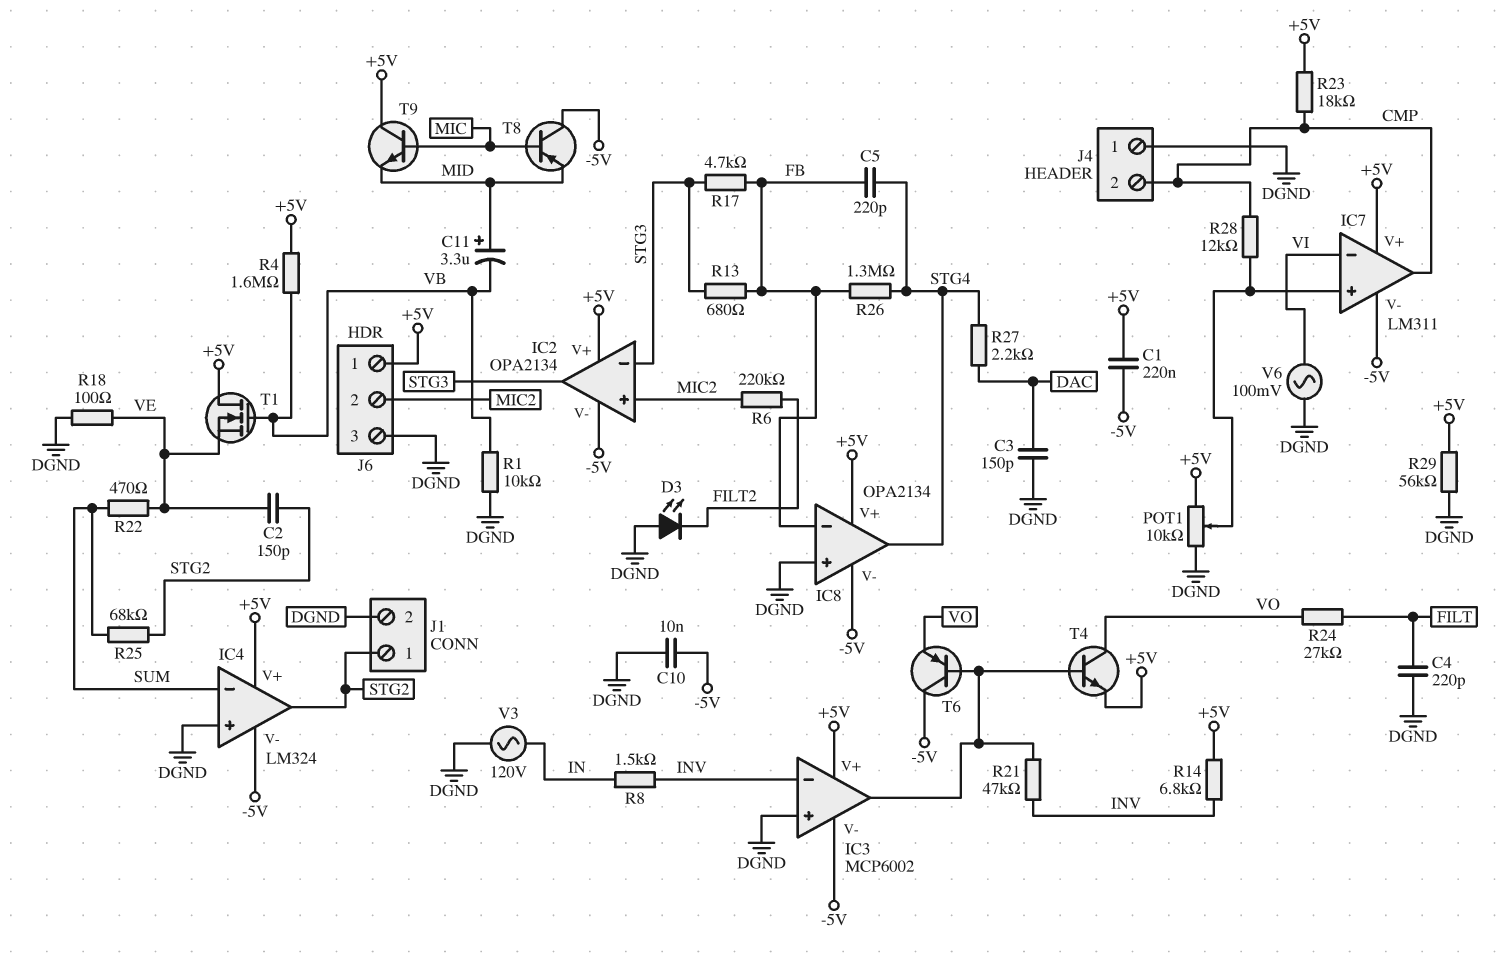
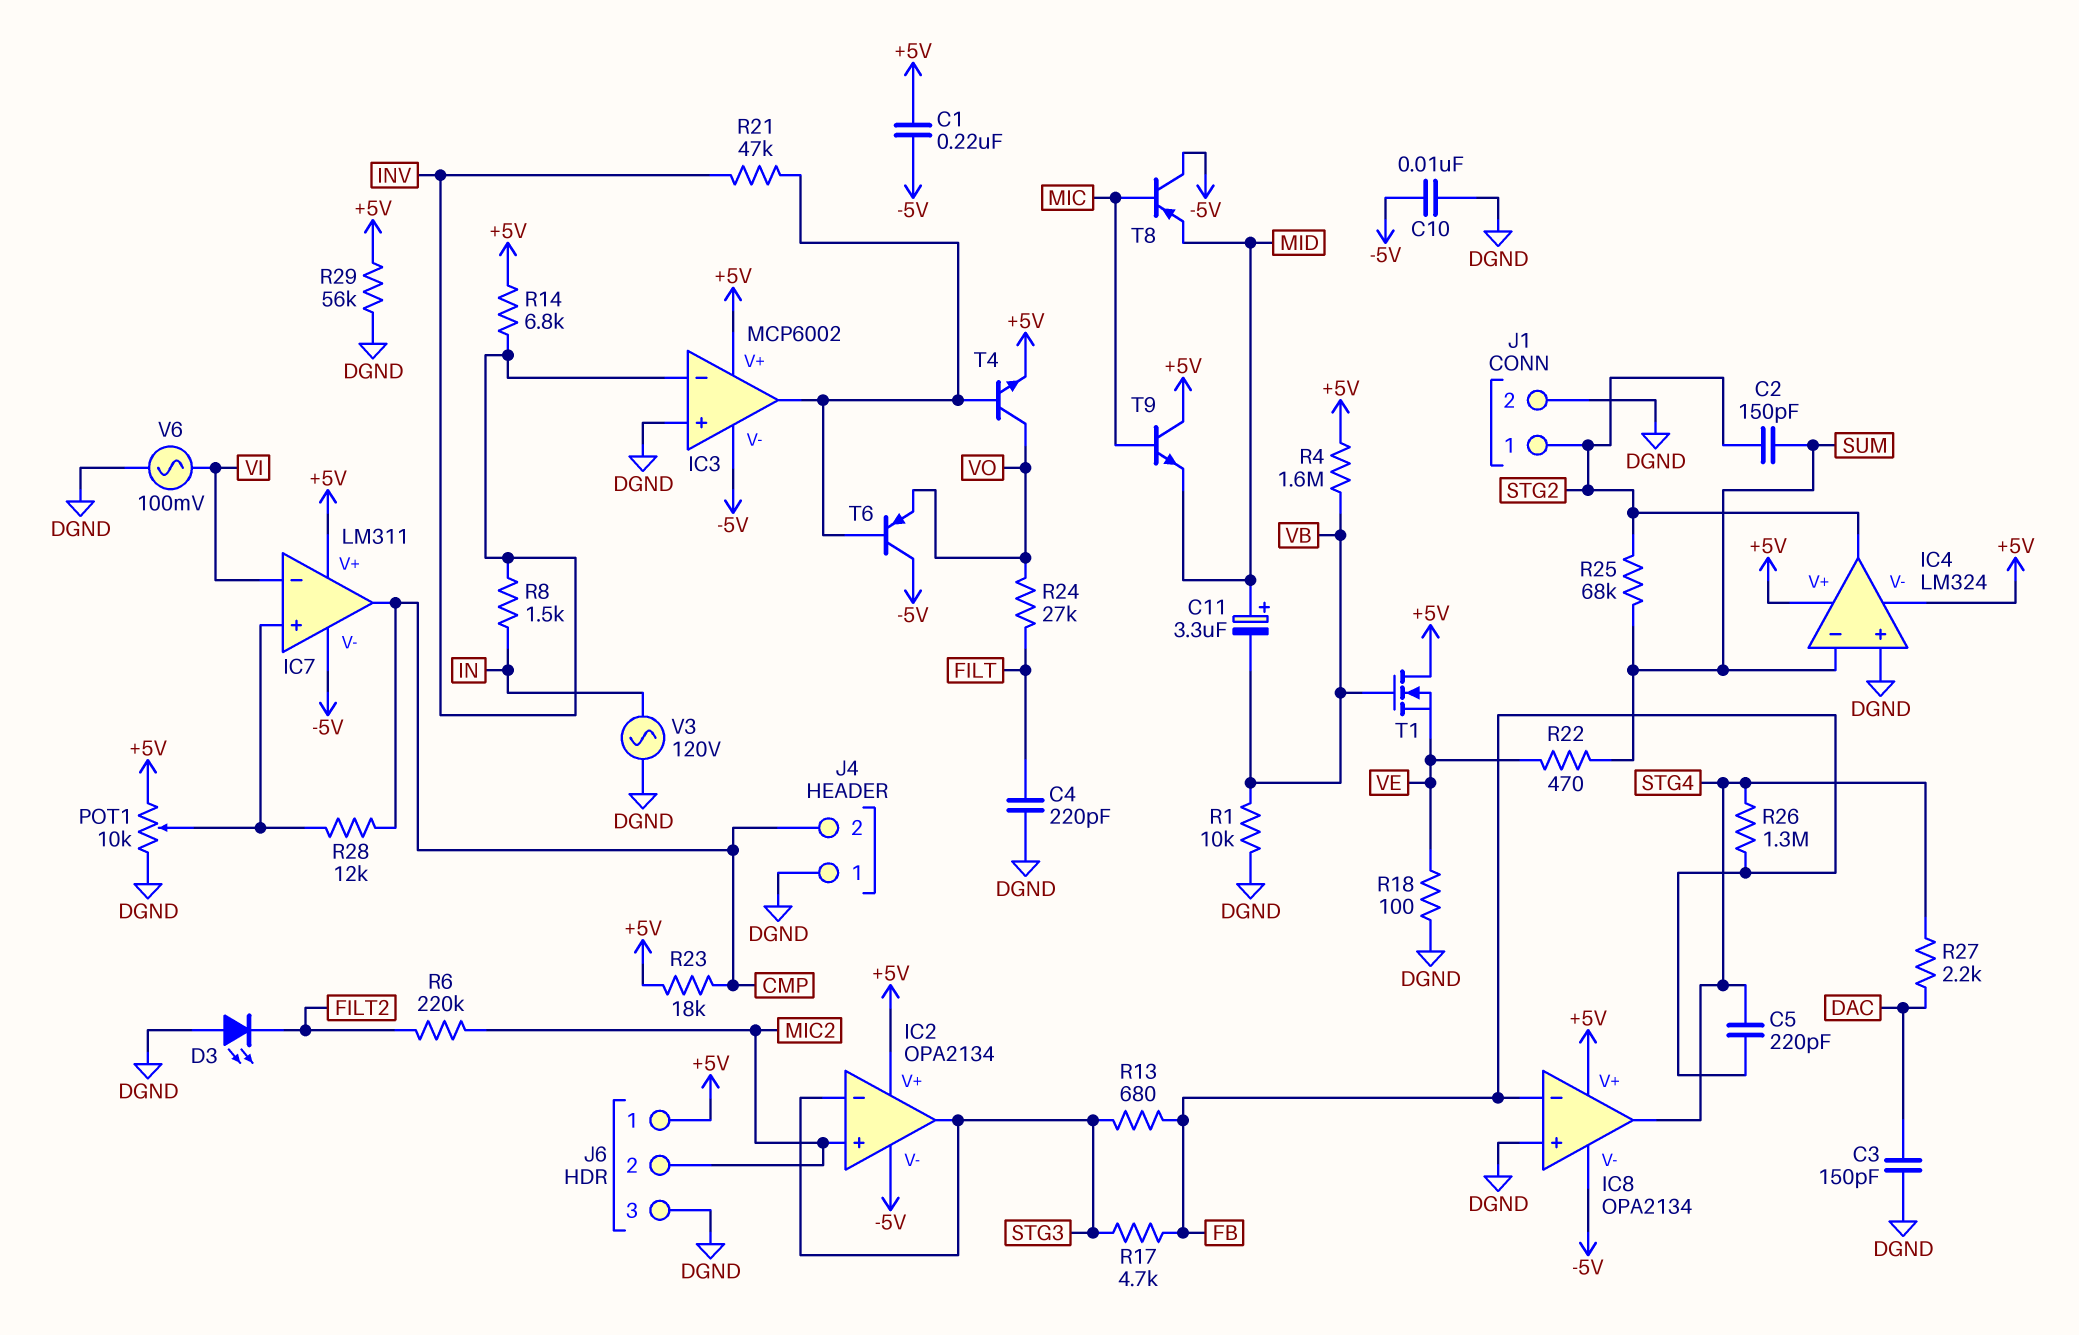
C2: 150pF (STG2, VE) -> 150pF (STG2, SUM)
IC4 pin V-: -5V -> +5V

